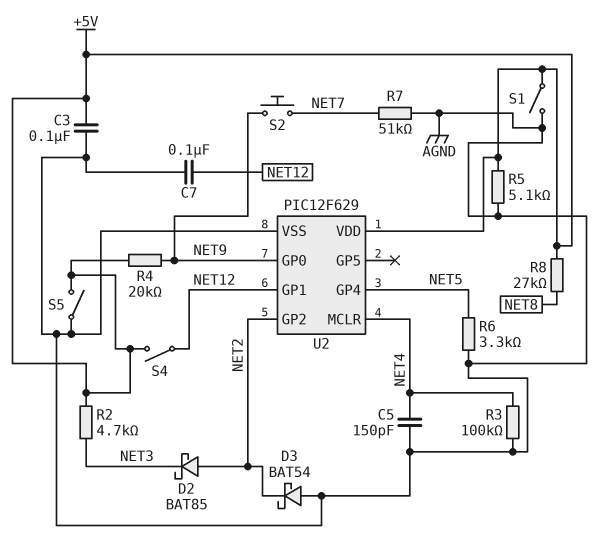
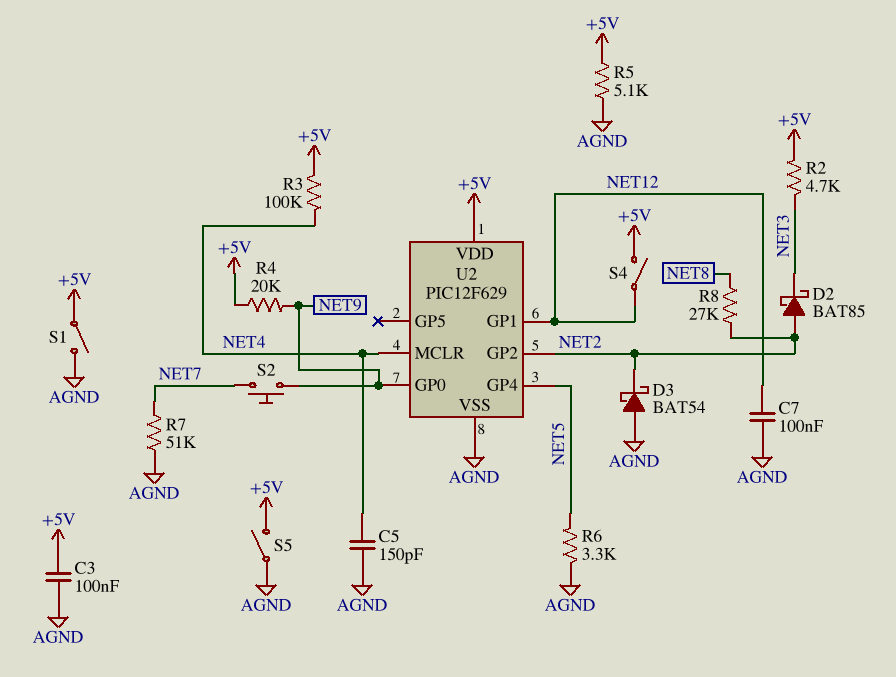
R3: 100k (AGND, NET4) -> 100k (+5V, NET4)
R8: 27k (+5V, NET8) -> 27k (NET2, NET8)

